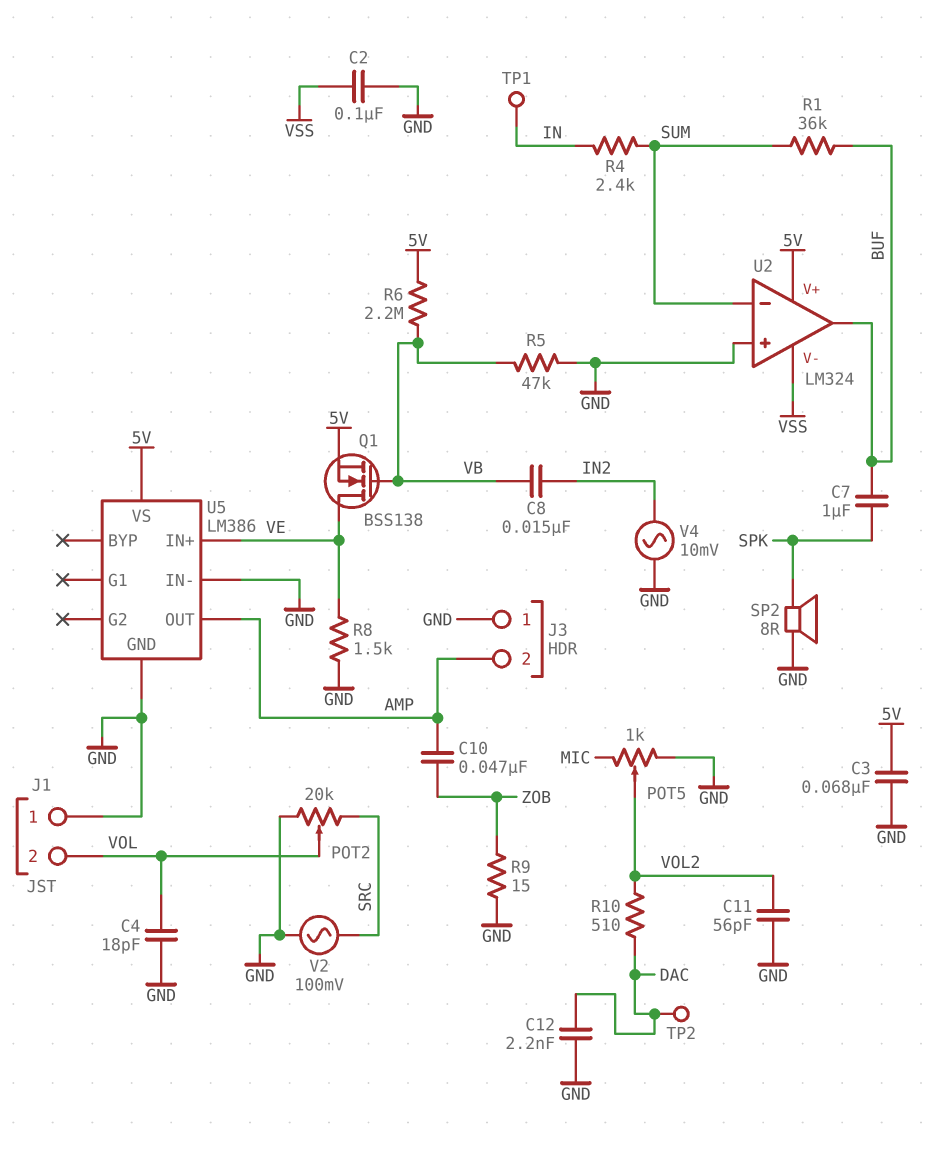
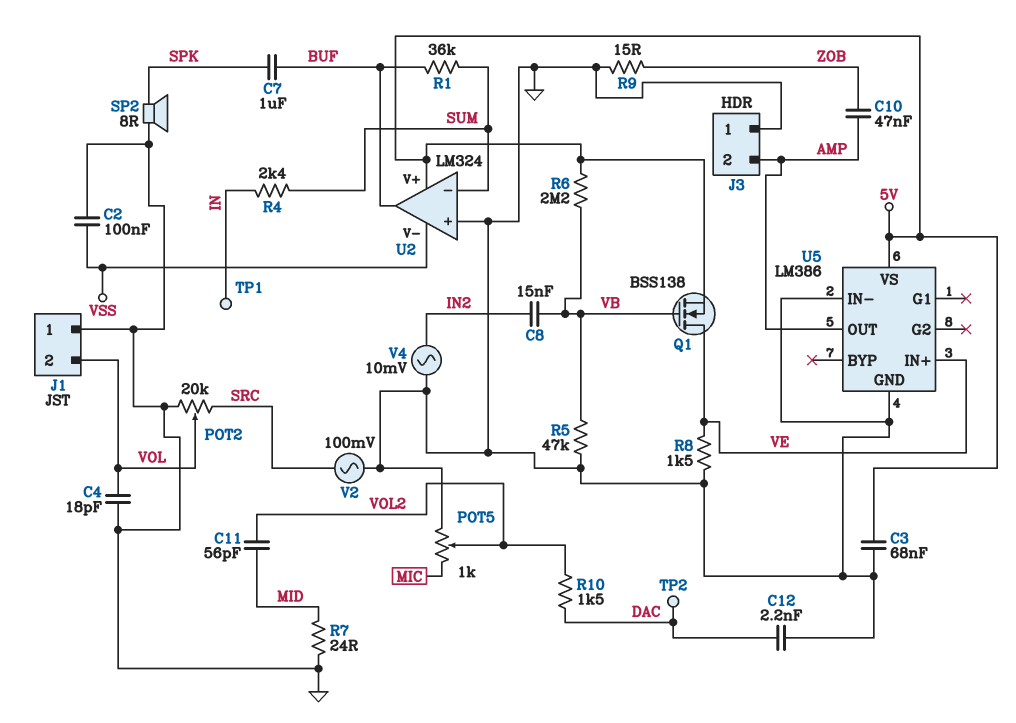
C11: 56pF (GND, VOL2) -> 56pF (MID, VOL2)
R7: none -> 24 (GND, MID)
R10: 510 (DAC, VOL2) -> 1.5k (DAC, VOL2)

